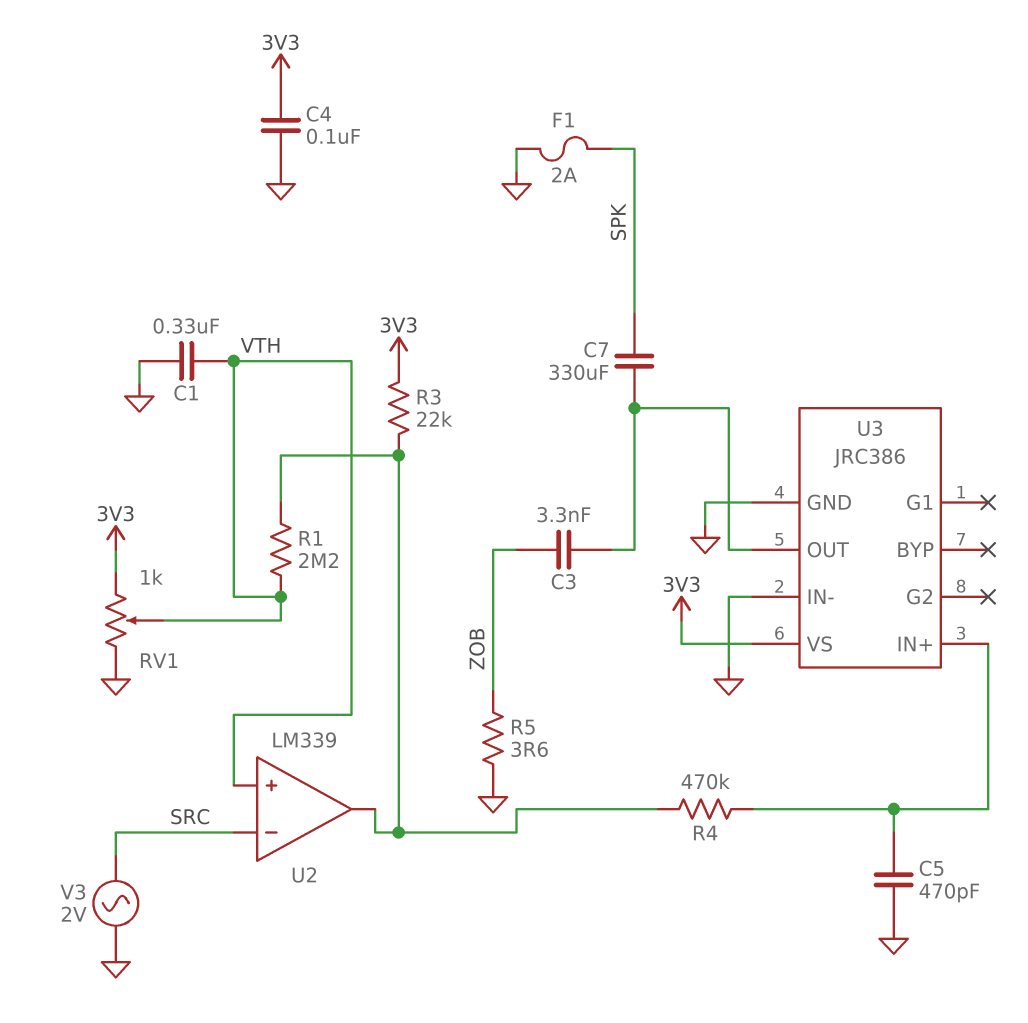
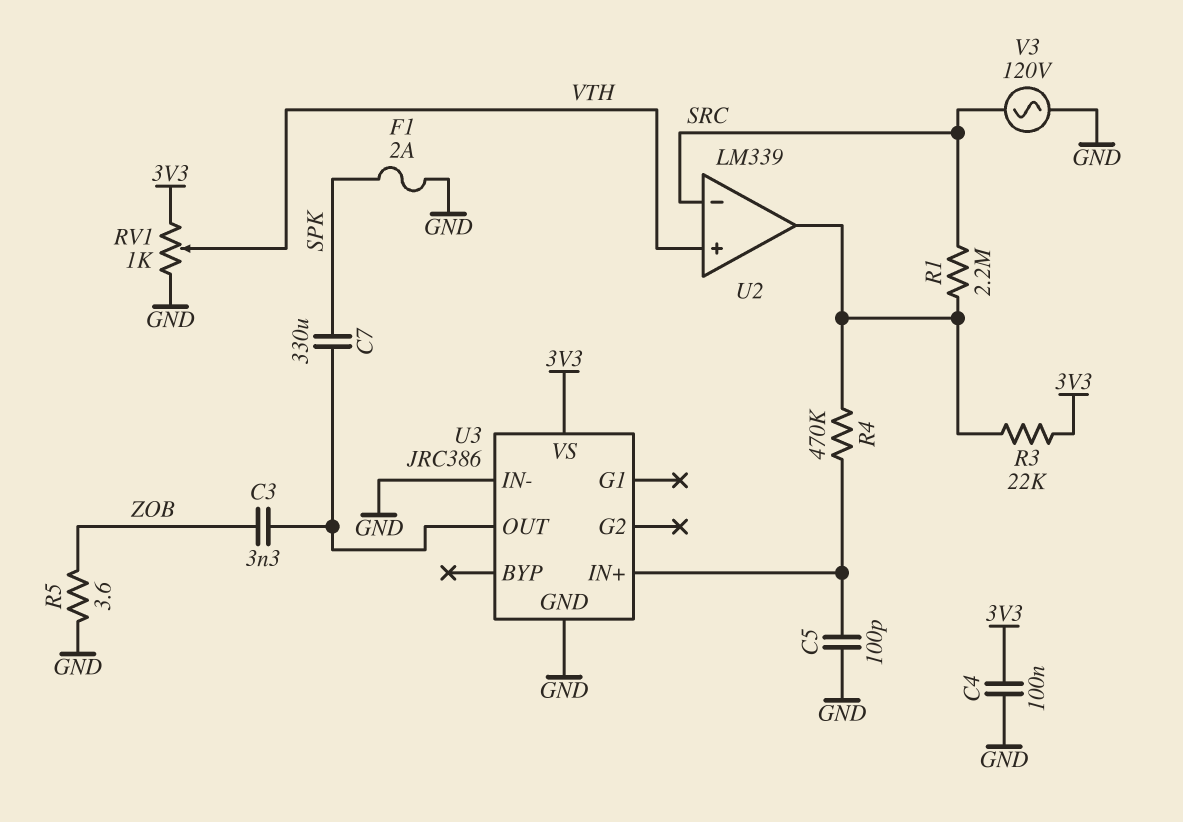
C1: 330nF (GND, VTH) -> none
C5: 470pF (GND, U3/IN+) -> 100pF (GND, U3/IN+)
R1: 2.2M (U2/out, VTH) -> 2.2M (SRC, U2/out)
V3: AC 2V (GND, SRC) -> AC 120V (GND, SRC)

